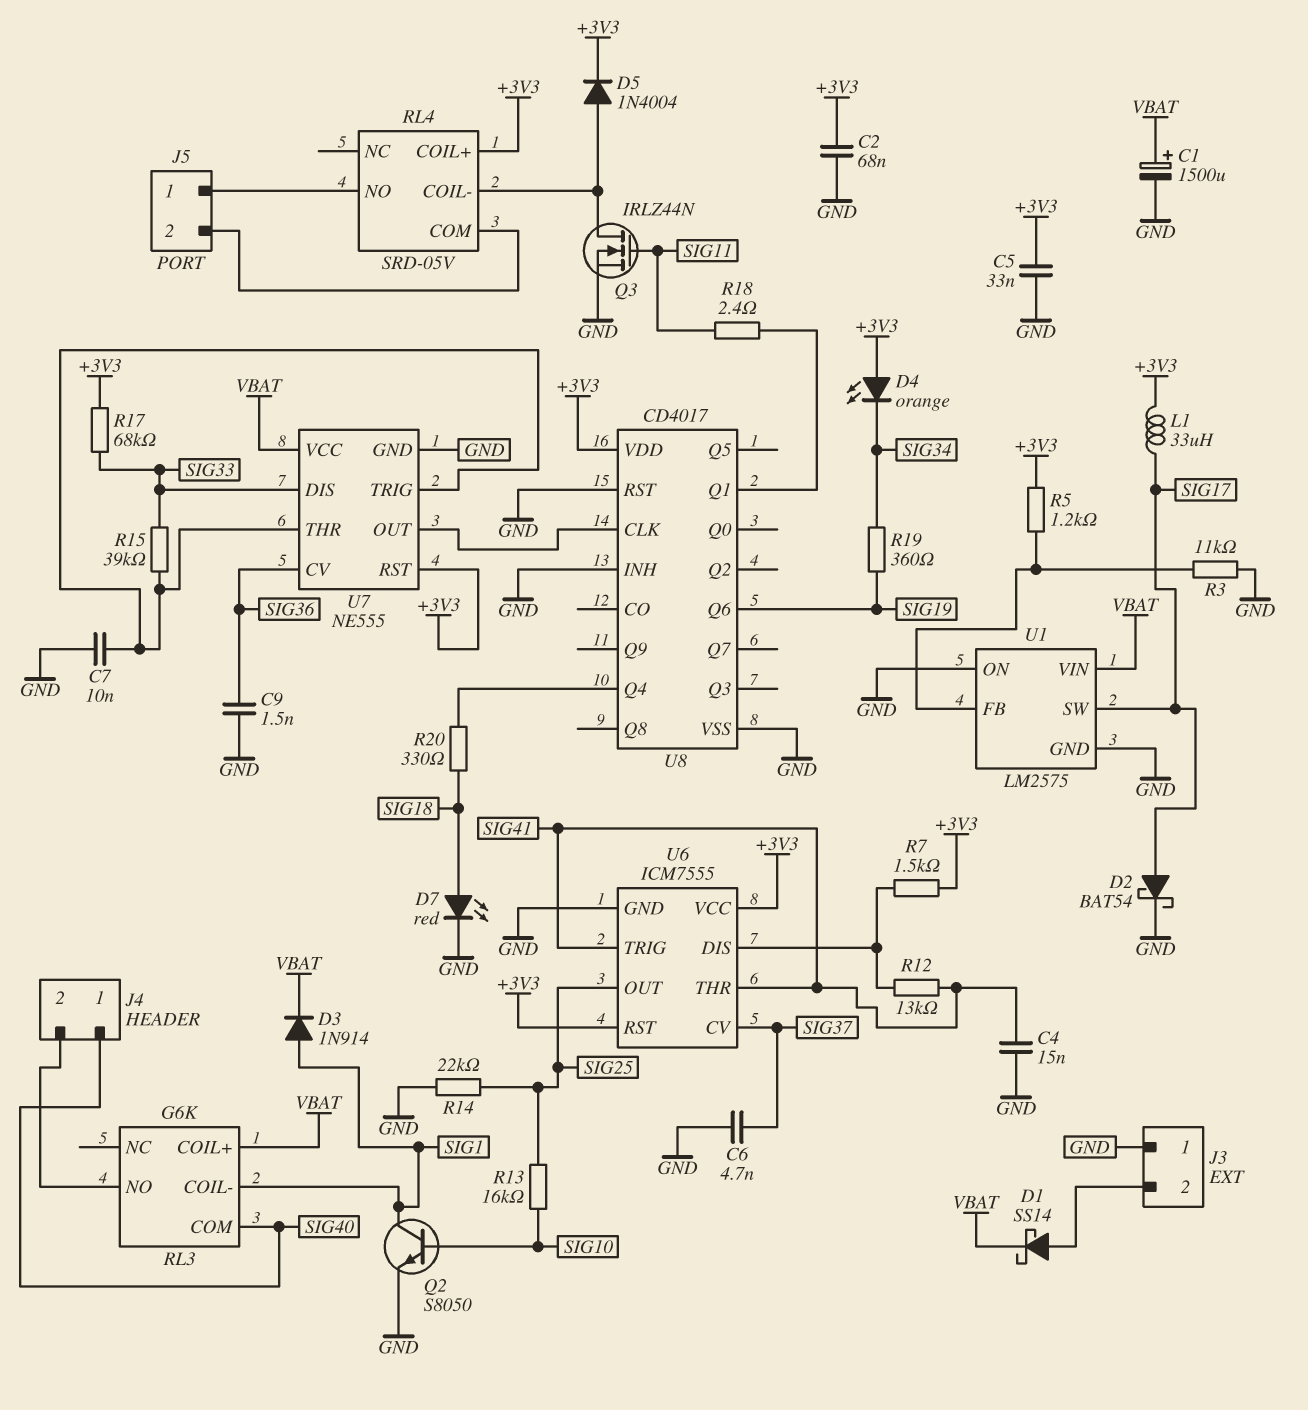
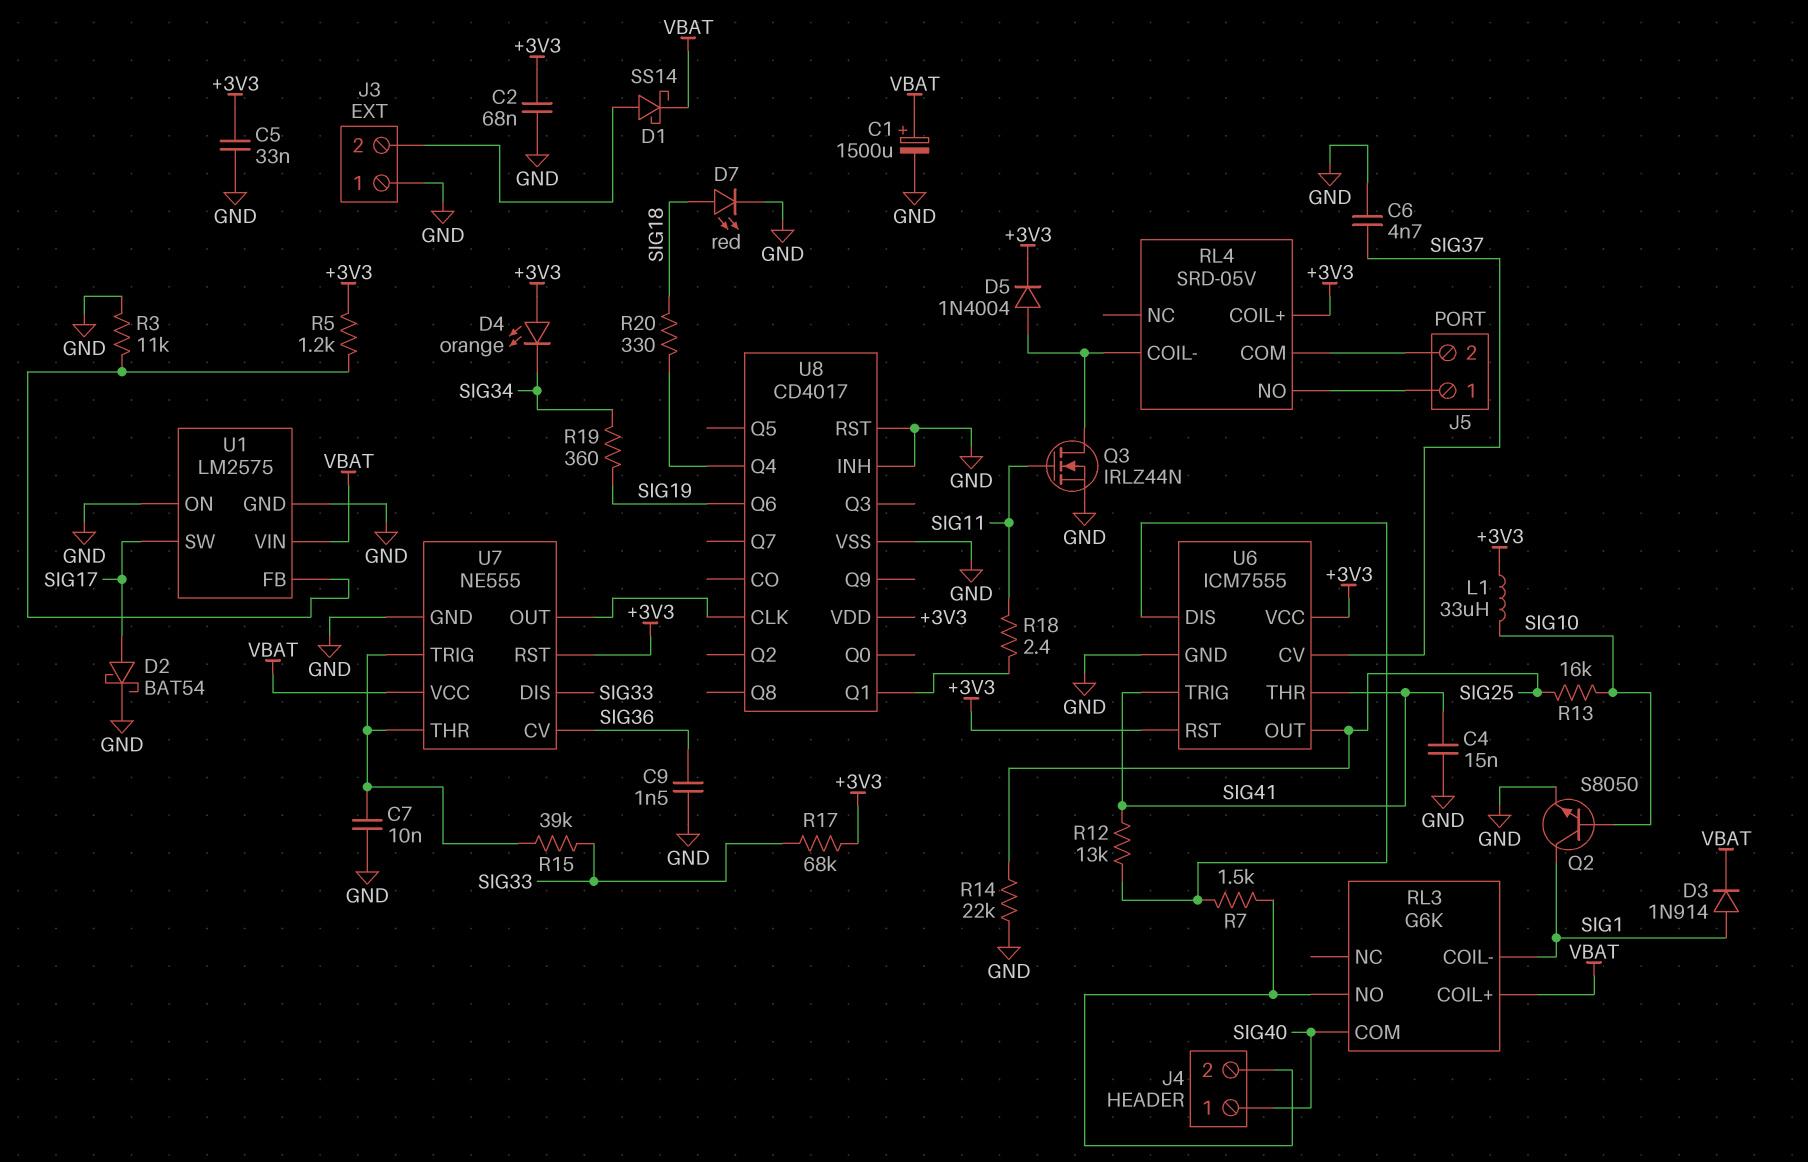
L1: 33uH (+3V3, SIG17) -> 33uH (+3V3, SIG10)
R7: 1.5k (+3V3, U6/DIS) -> 1.5k (J4/2, U6/DIS)

